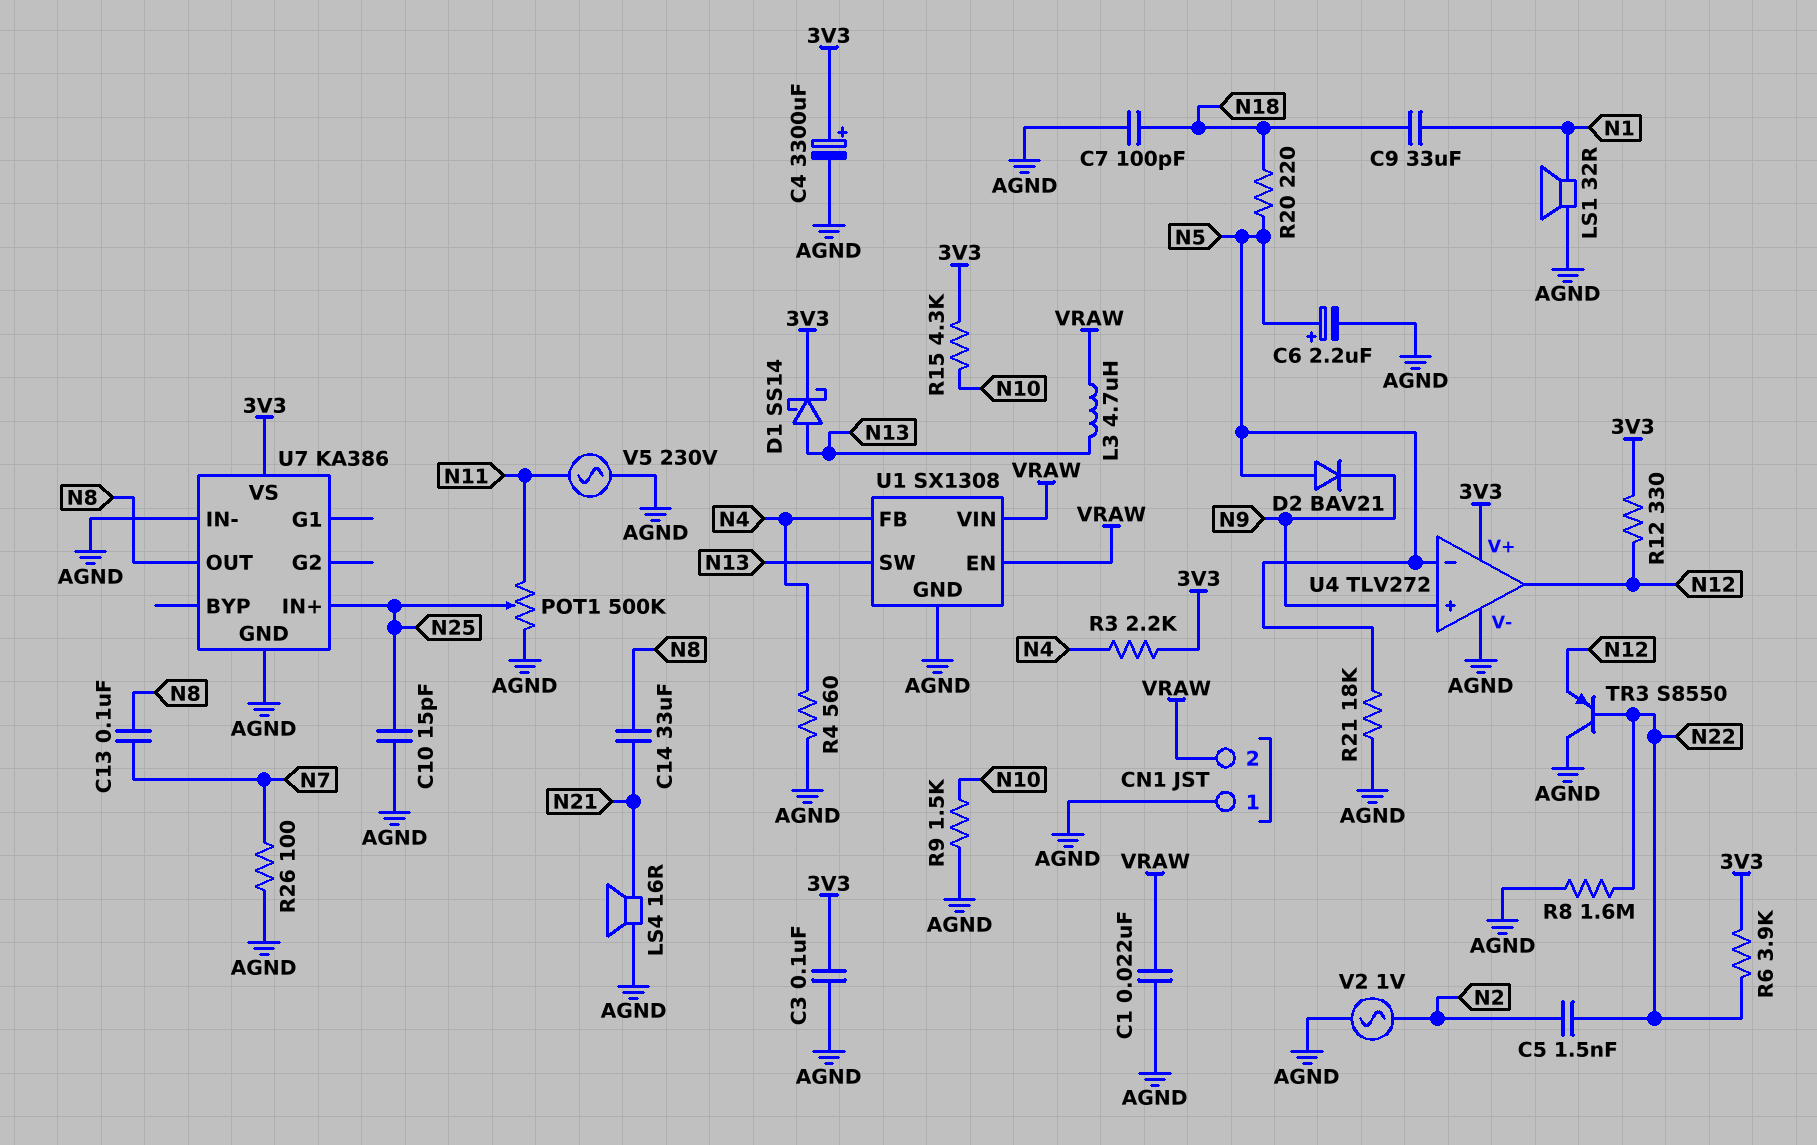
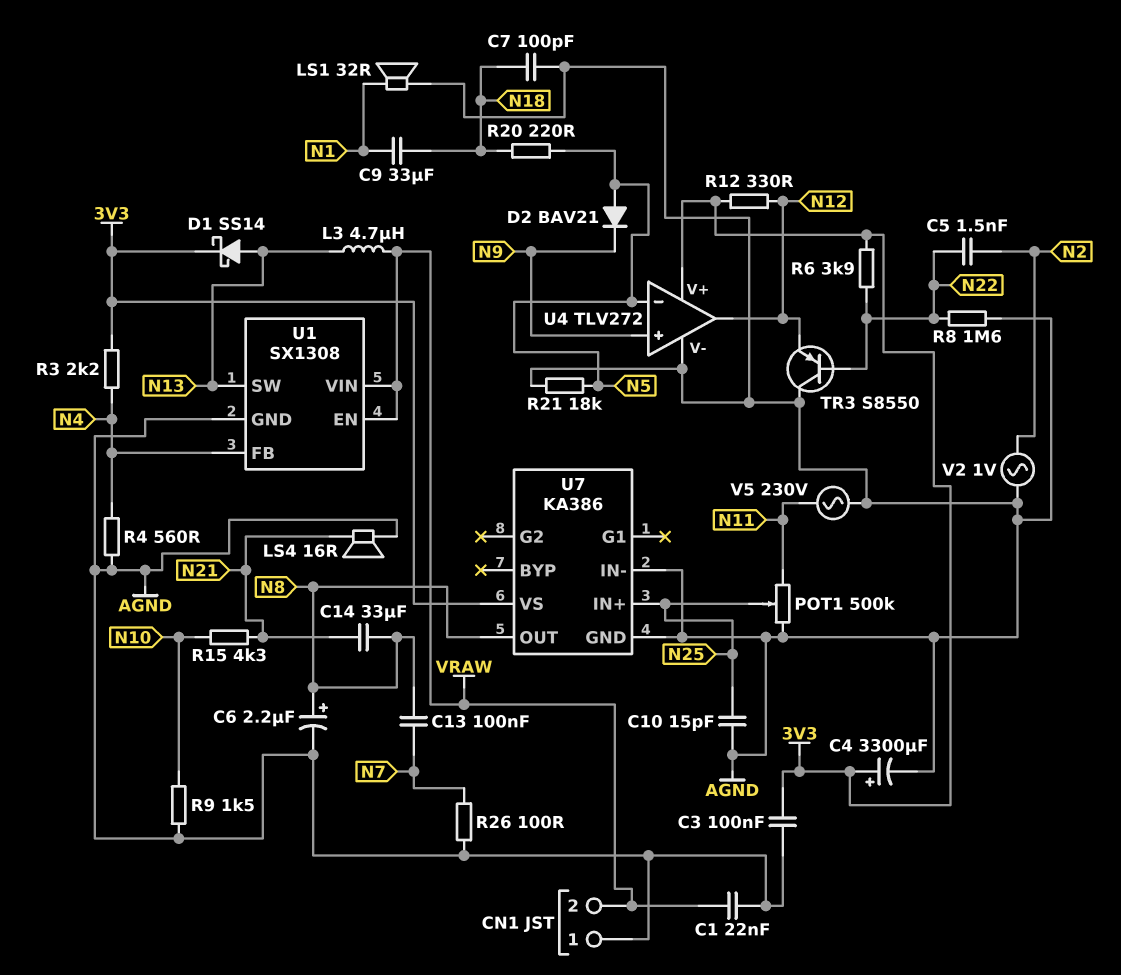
C6: 2.2uF (plus N5, minus AGND) -> 2.2uF (plus N8, minus AGND)
R15: 4.3k (3V3, N10) -> 4.3k (N10, N21)

